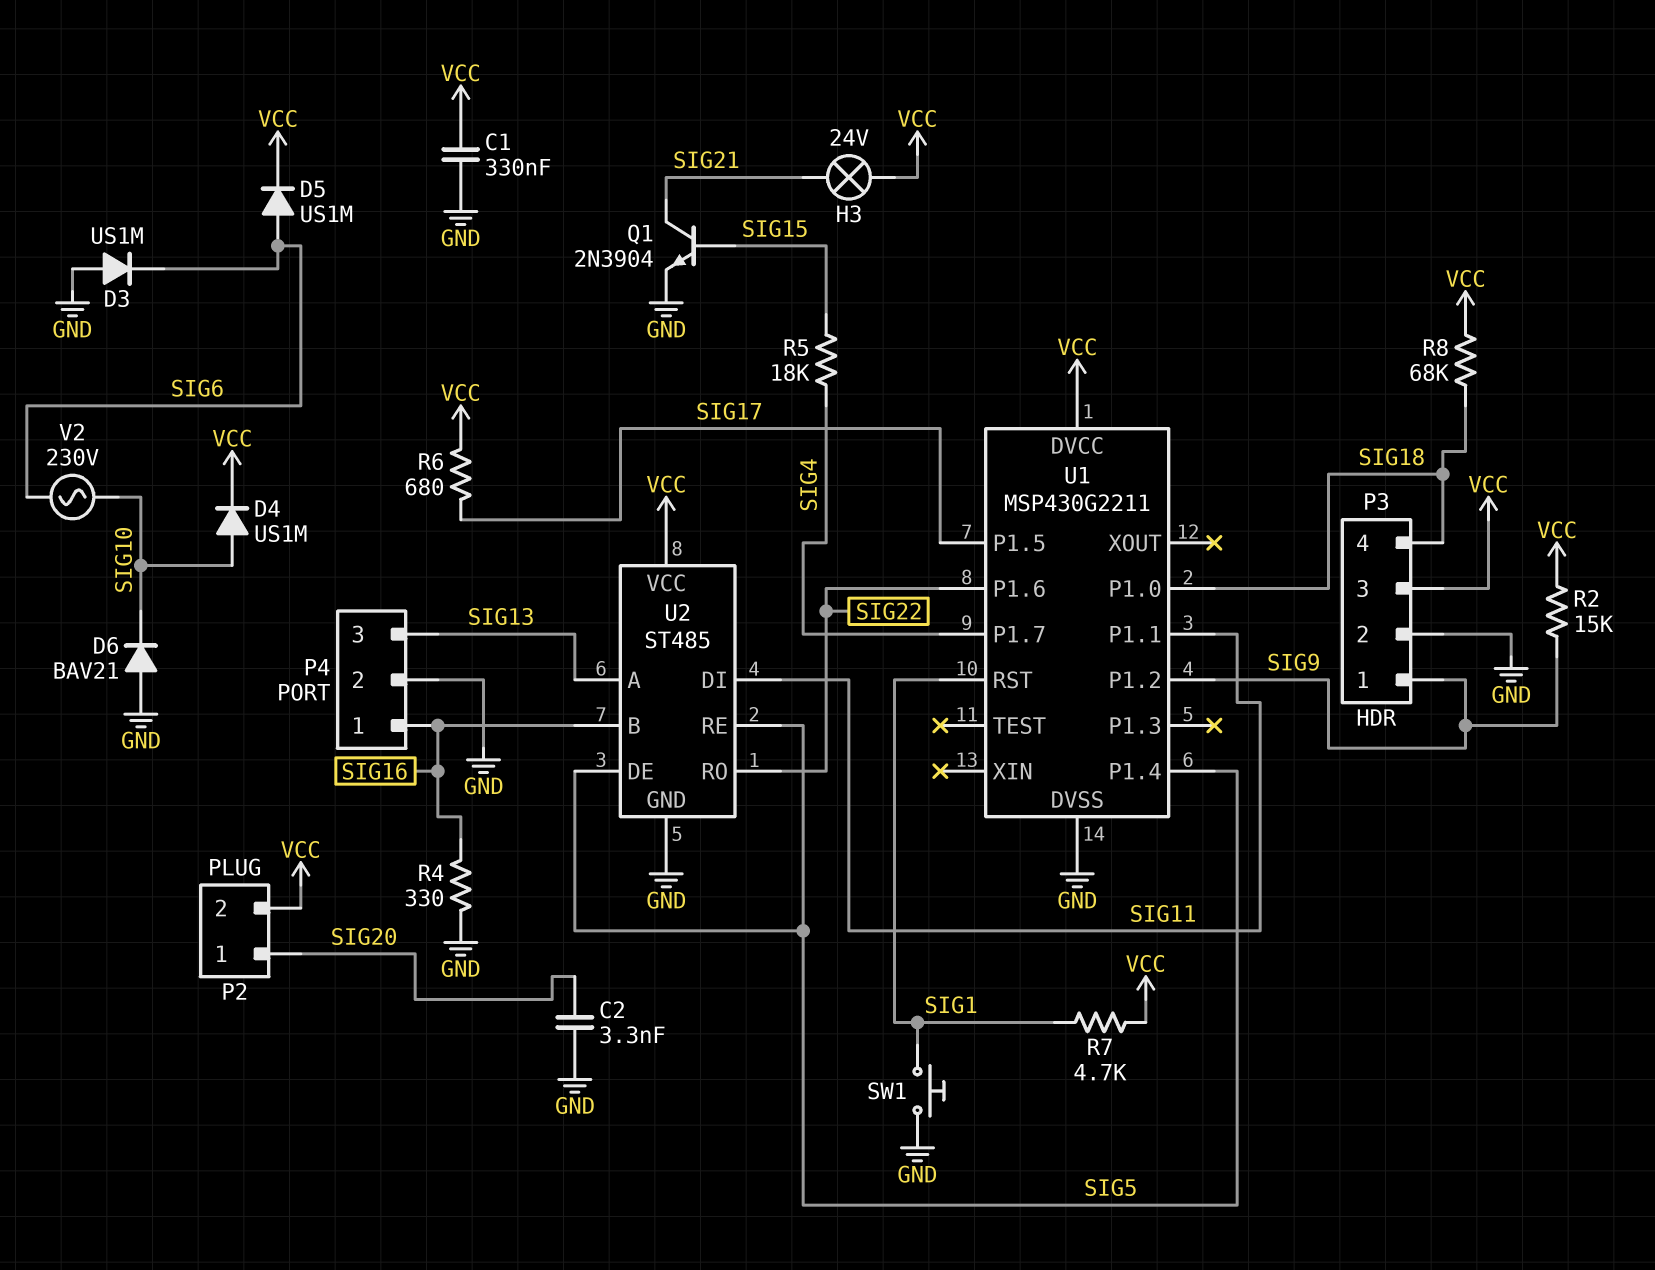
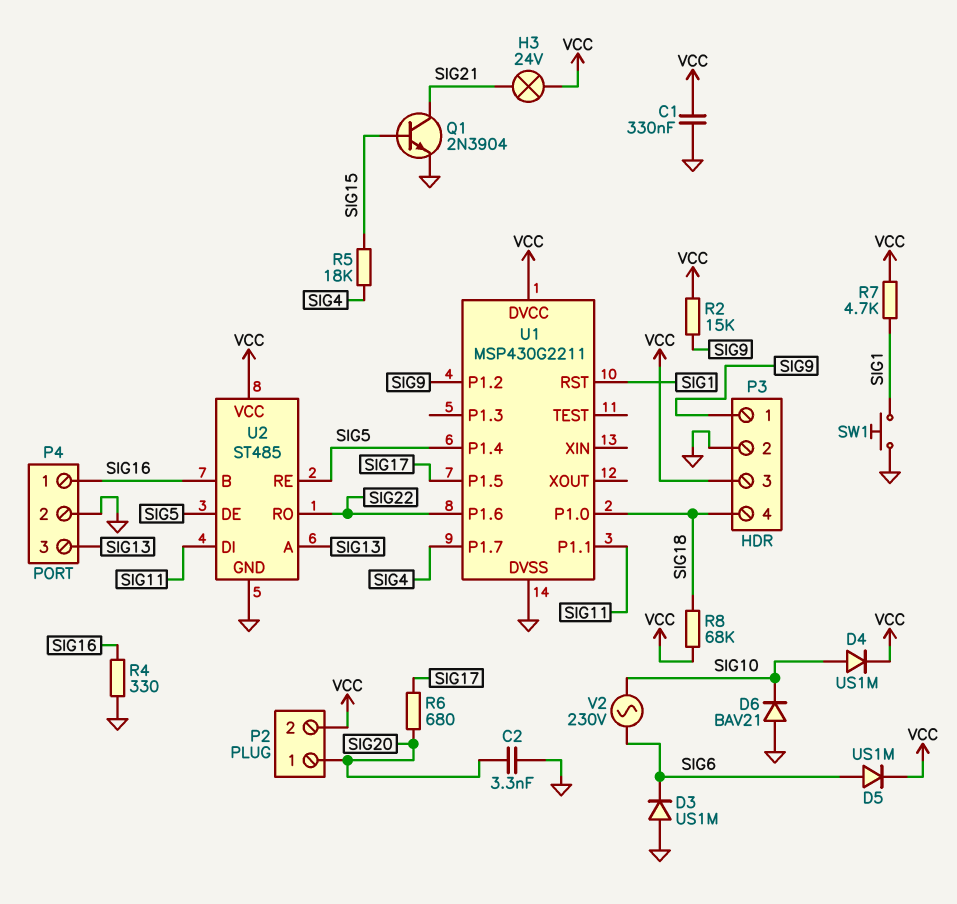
R6: 680 (SIG17, VCC) -> 680 (SIG17, SIG20)

